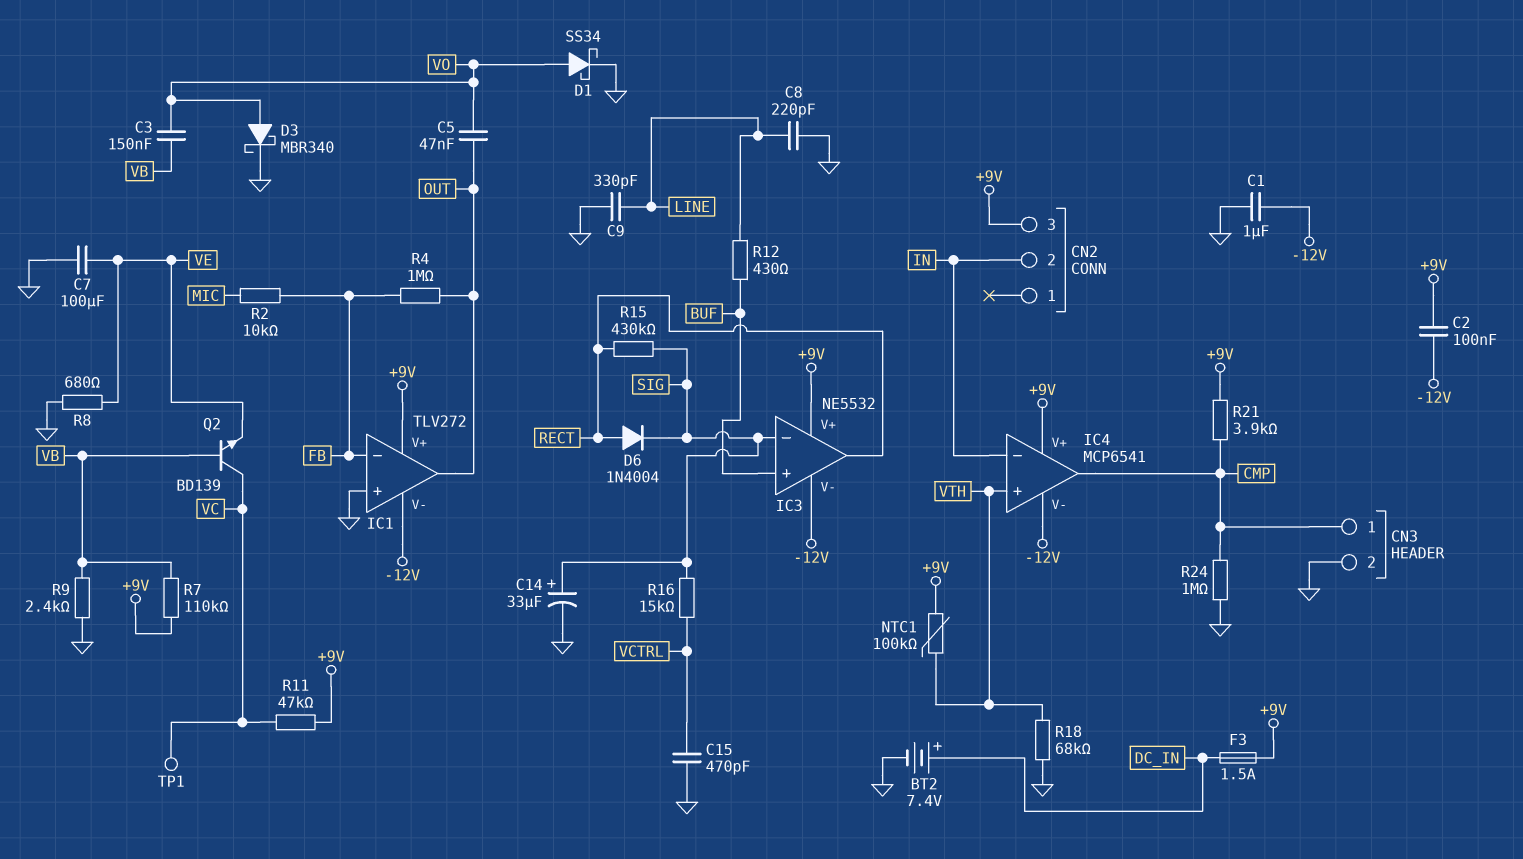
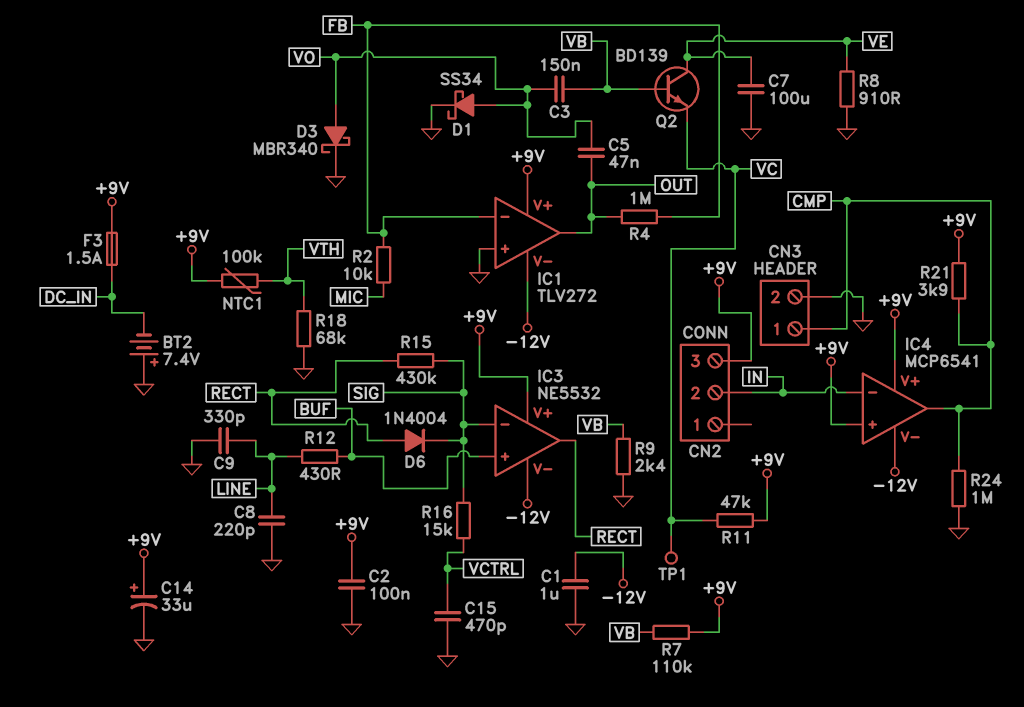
BT2: 7.4V (plus DC_IN, minus GND) -> 7.4V (plus GND, minus DC_IN)
C2: 100nF (+9V, -12V) -> 100nF (+9V, GND)
C14: 33uF (plus SIG, minus GND) -> 33uF (plus +9V, minus GND)
IC4 pin in+: VTH -> +9V
Q2: NPN BD139 (B VB, C VC, E VE) -> NPN BD139 (B VB, C VE, E VC)
R8: 680 (GND, VE) -> 910 (GND, VE)

